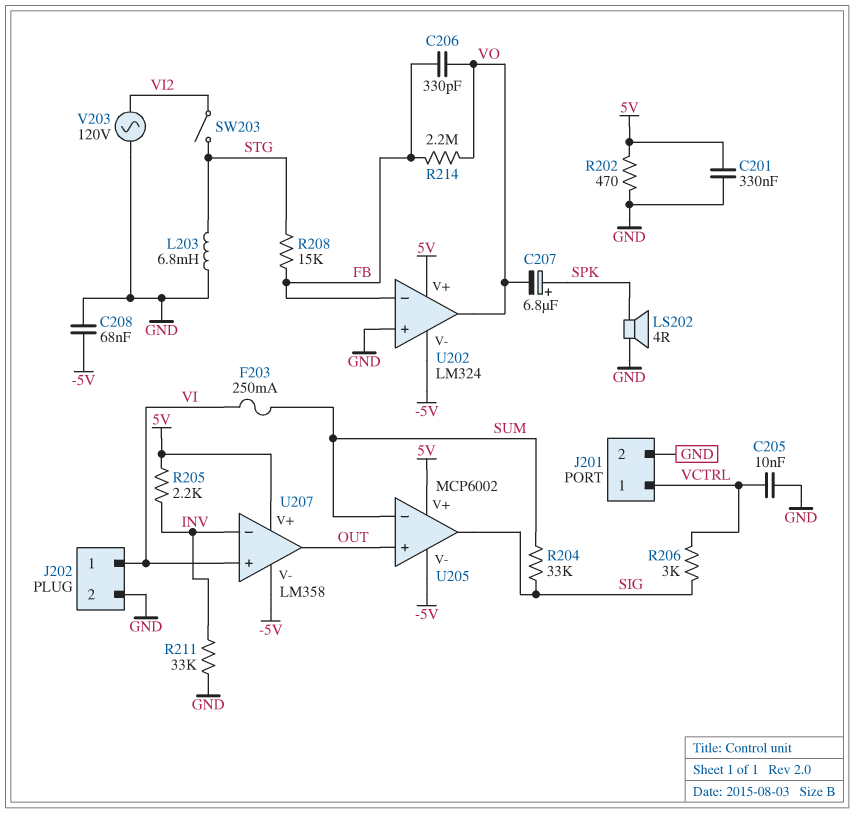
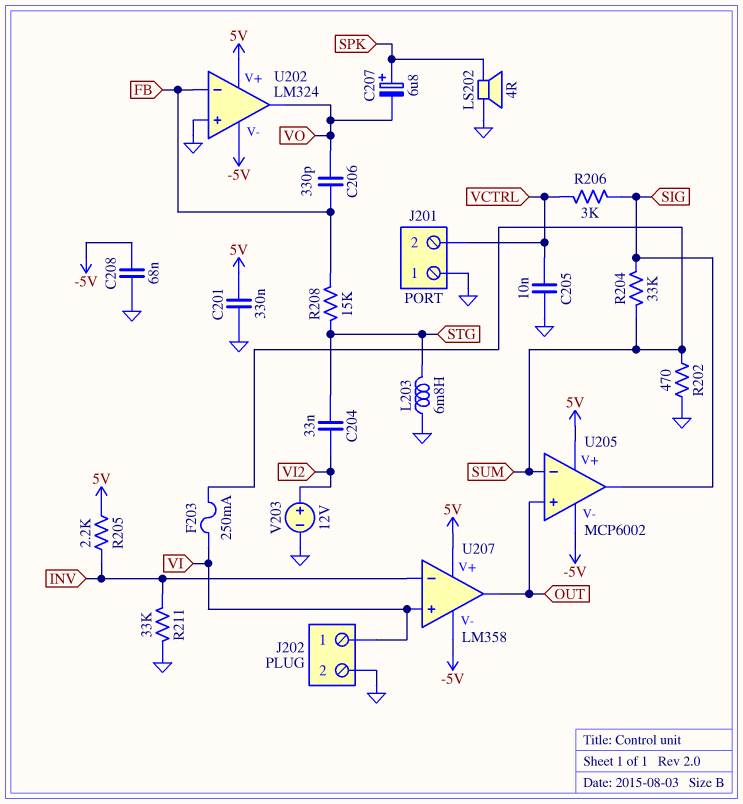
C204: none -> 33nF (STG, VI2)
J201 pin 1: VCTRL -> GND
J201 pin 2: GND -> VCTRL
R202: 470 (5V, GND) -> 470 (GND, SUM)
R214: 2.2M (FB, VO) -> none
SW203: switch (STG, VI2) -> none
V203: AC 120V (GND, VI2) -> 12V (plus VI2, minus GND)

